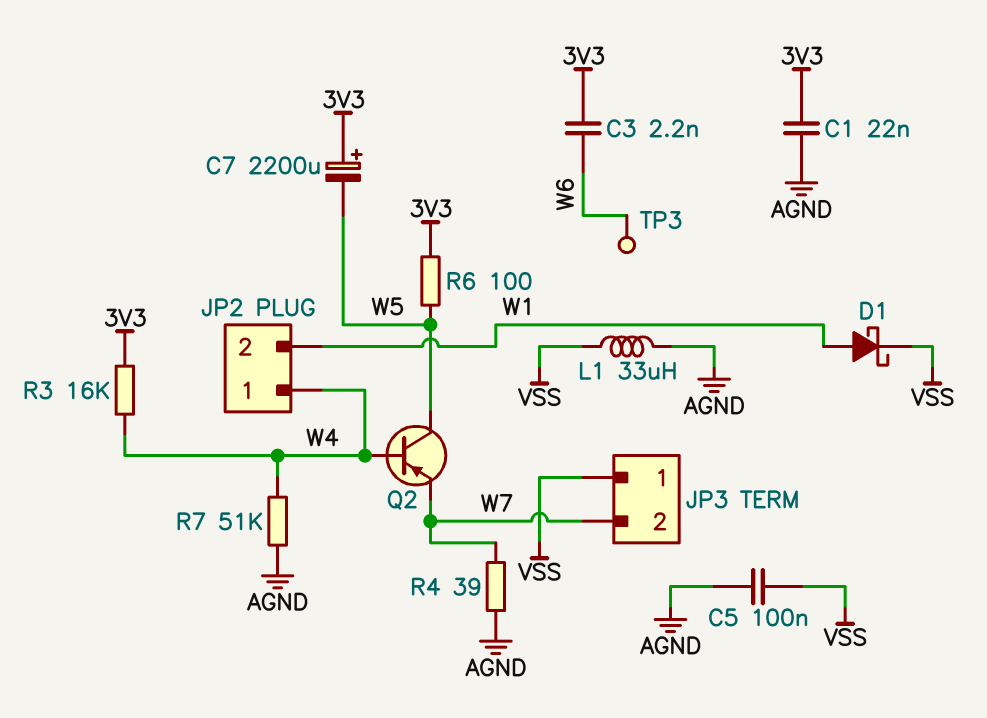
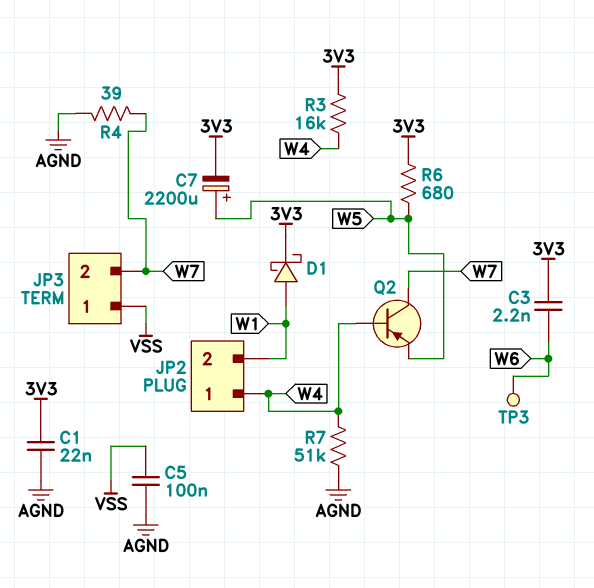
C7: 2200uF (plus 3V3, minus W5) -> 2200uF (plus W5, minus 3V3)
D1: schottky (A W1, K VSS) -> schottky (A W1, K 3V3)
L1: 33uH (AGND, VSS) -> none
Q2: PNP (B W4, C W5, E W7) -> PNP (B W4, C W7, E W5)
R6: 100 (3V3, W5) -> 680 (3V3, W5)

